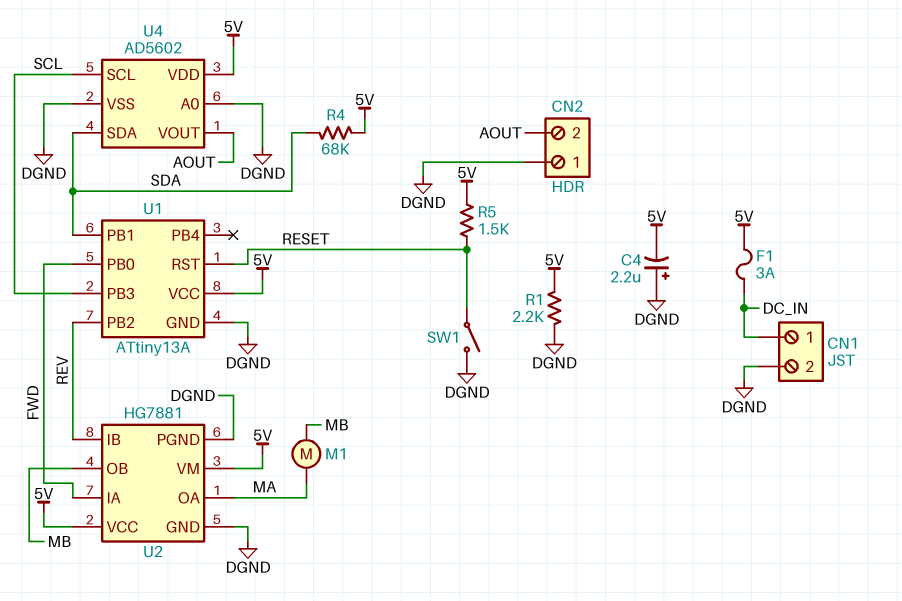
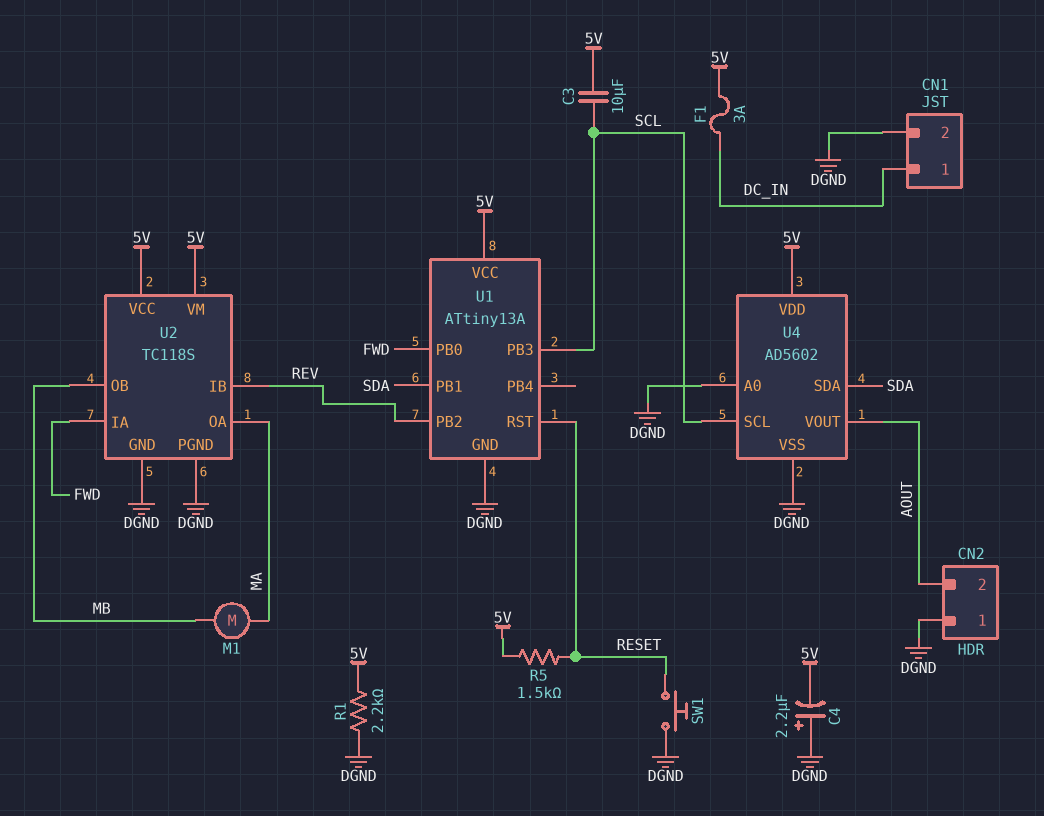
C3: none -> 10uF (5V, SCL)
R4: 68k (5V, SDA) -> none
SW1: switch (DGND, RESET) -> button (DGND, RESET)
U2: HG7881 -> TC118S

